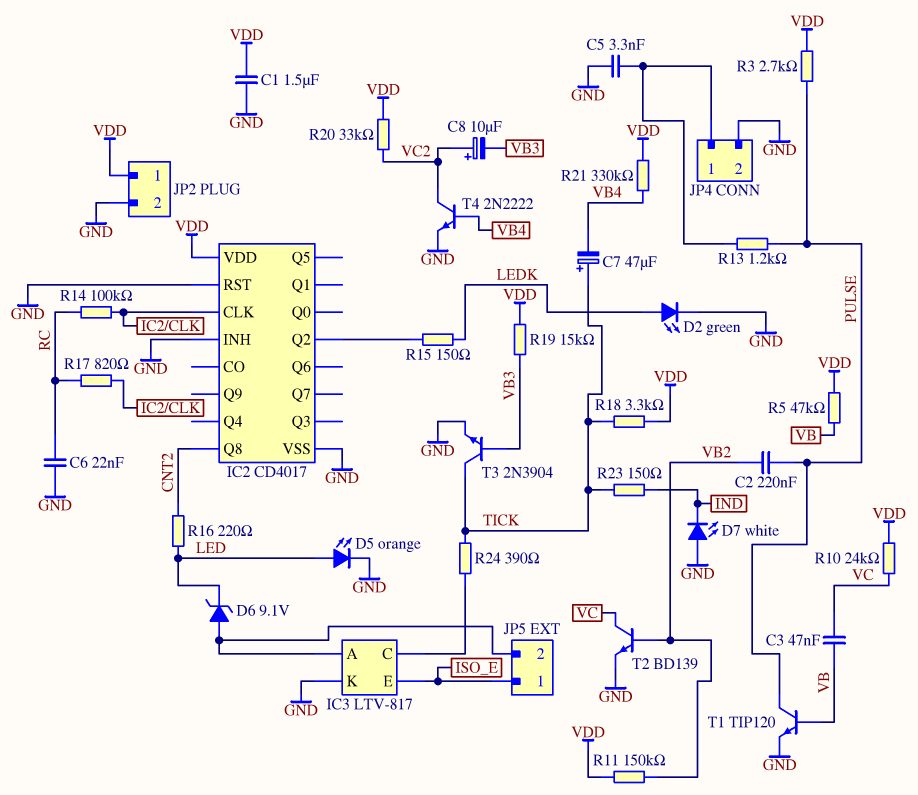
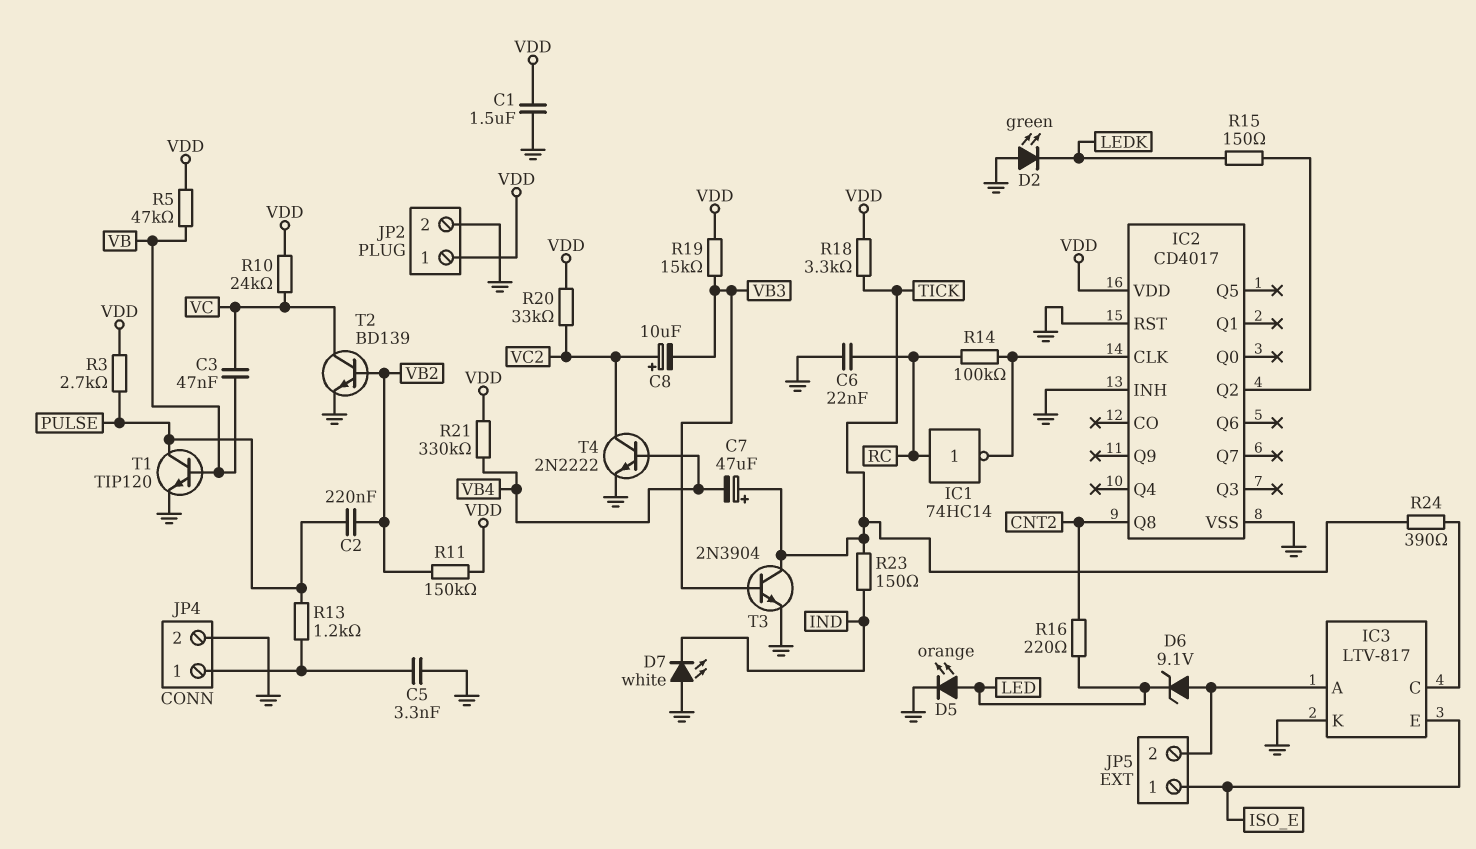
D2: LED green (A LEDK, K GND) -> LED green (A GND, K LEDK)
IC1: none -> NOT 74HC14 (in RC, out IC2/CLK)
R17: 820 (IC2/CLK, RC) -> none

